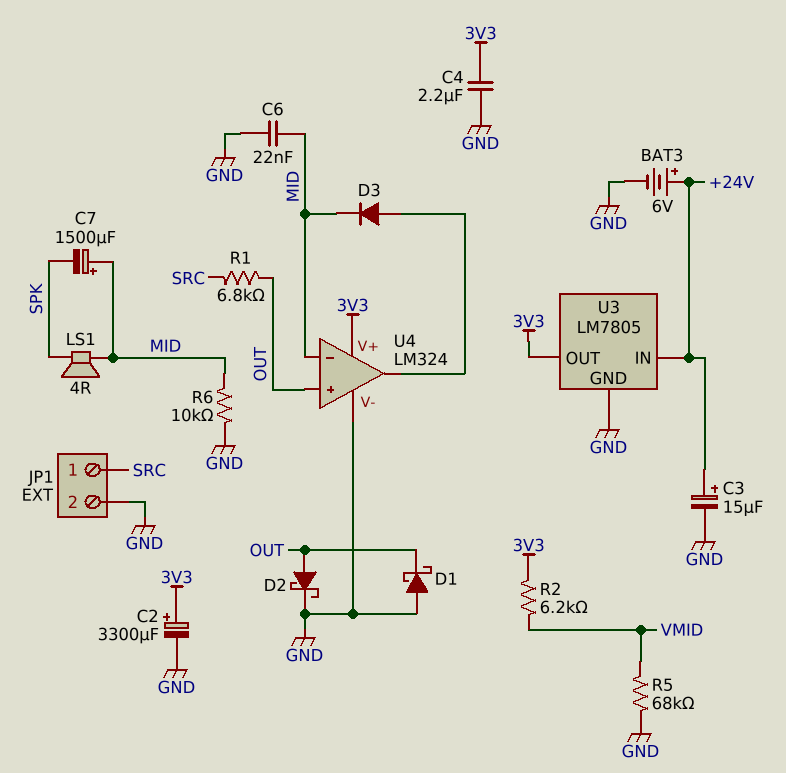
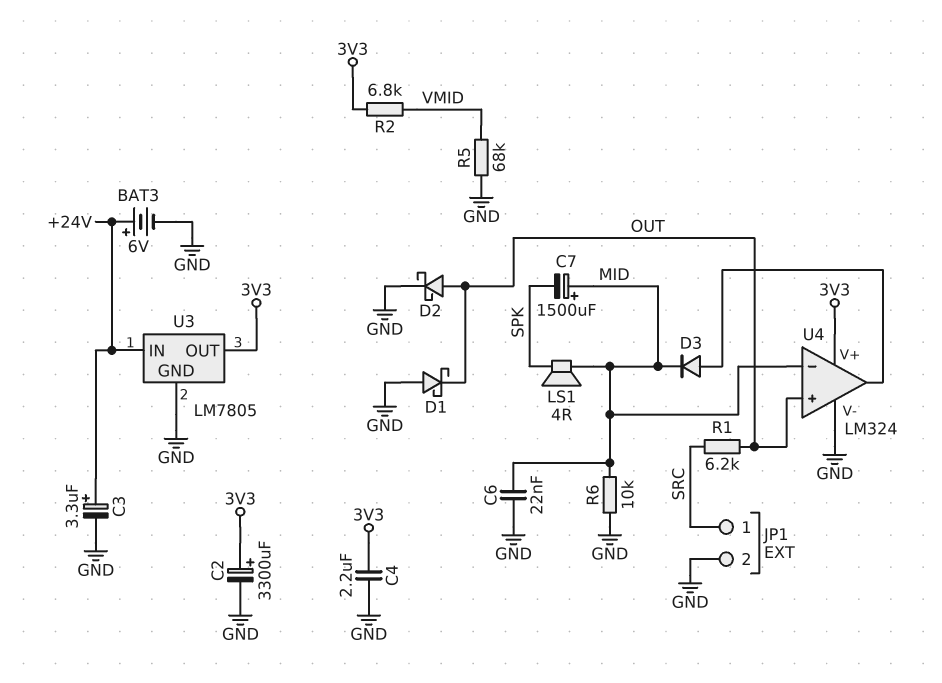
C3: 15uF (plus +24V, minus GND) -> 3.3uF (plus +24V, minus GND)
R1: 6.8k (OUT, SRC) -> 6.2k (OUT, SRC)
R2: 6.2k (3V3, VMID) -> 6.8k (3V3, VMID)

